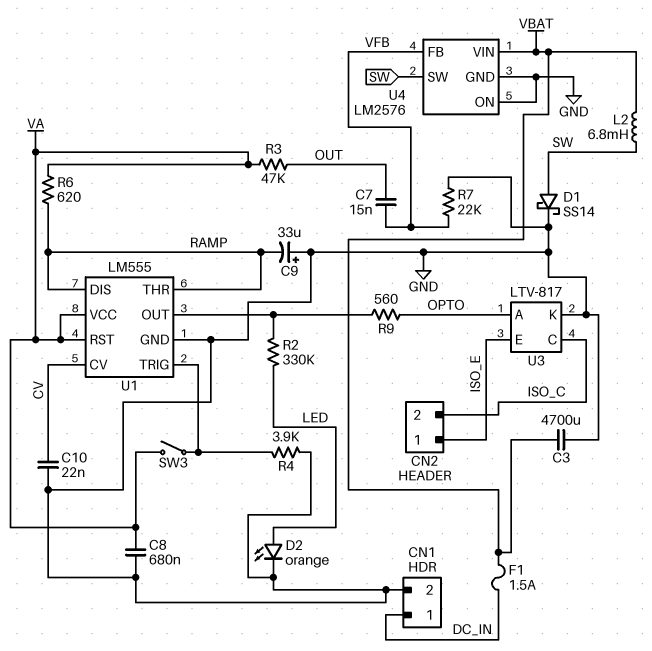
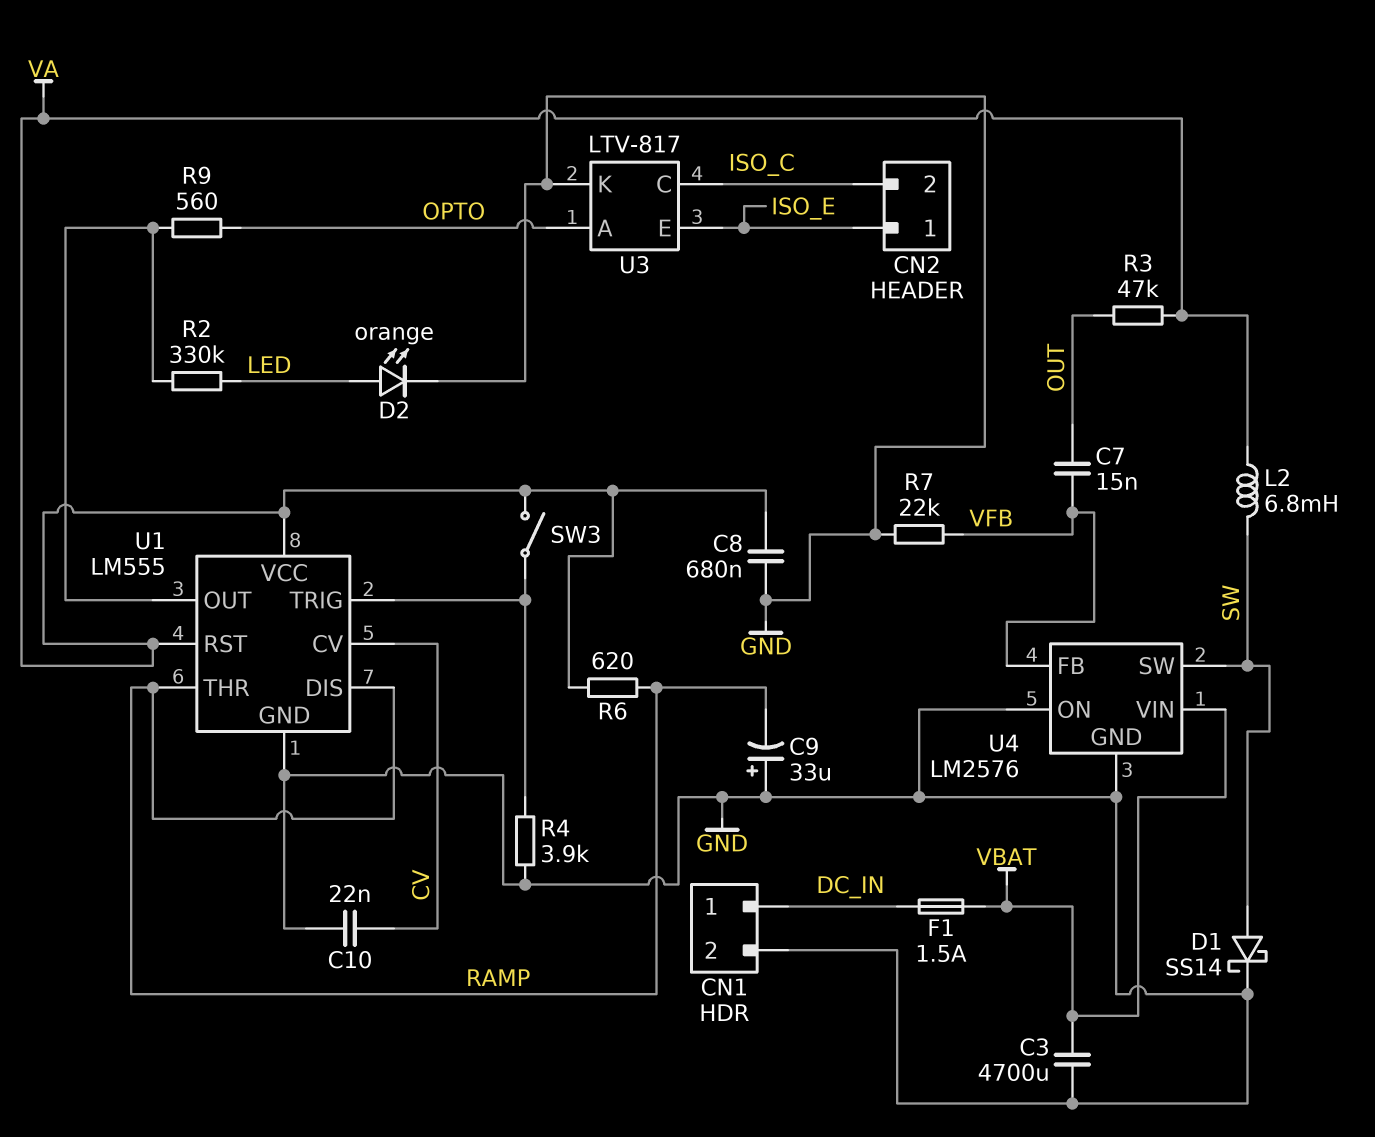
L2: 6.8mH (SW, VBAT) -> 6.8mH (SW, VA)

